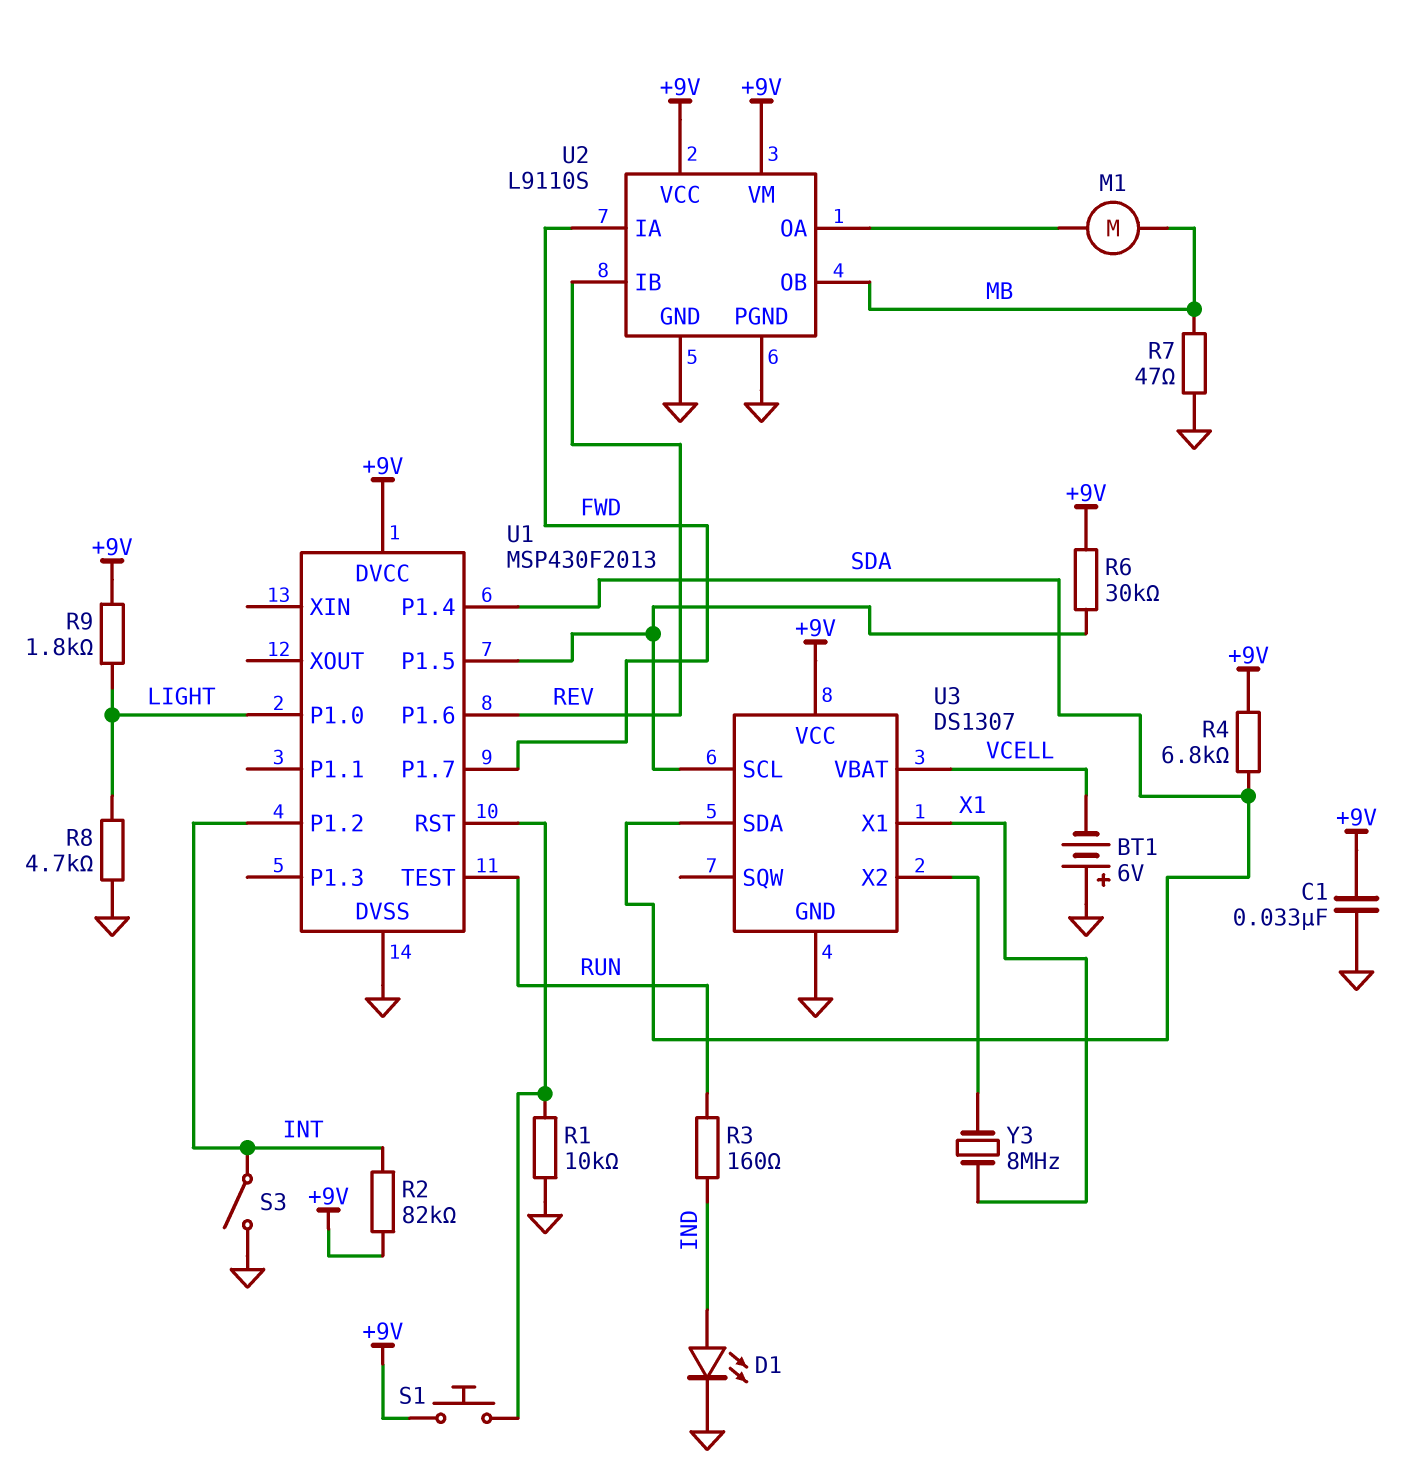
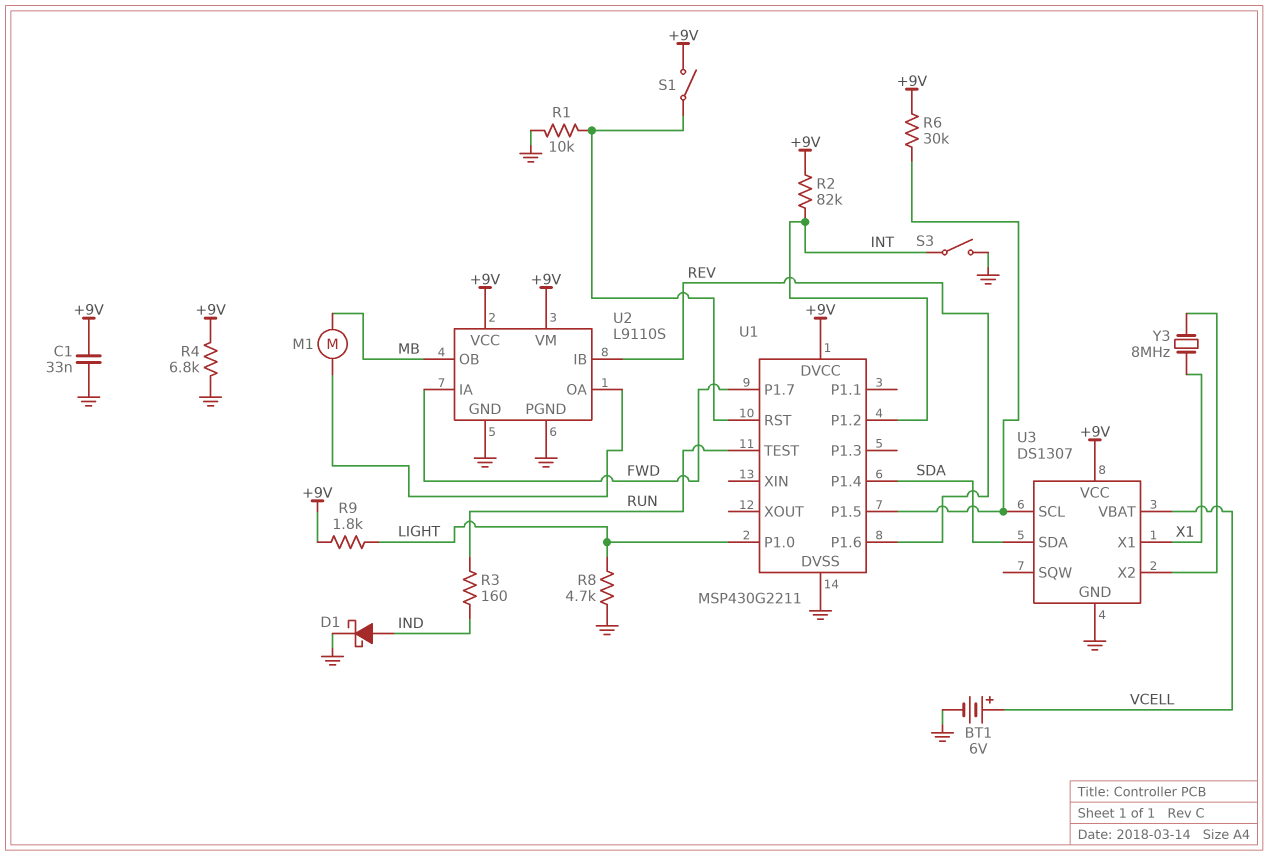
BT1: 6V (plus GND, minus VCELL) -> 6V (plus VCELL, minus GND)
D1: LED (A IND, K GND) -> schottky (A IND, K GND)
R4: 6.8k (+9V, SDA) -> 6.8k (+9V, GND)
R7: 47 (GND, MB) -> none
S1: button (+9V, U1/RST) -> switch (+9V, U1/RST)
U1: MSP430F2013 -> MSP430G2211

